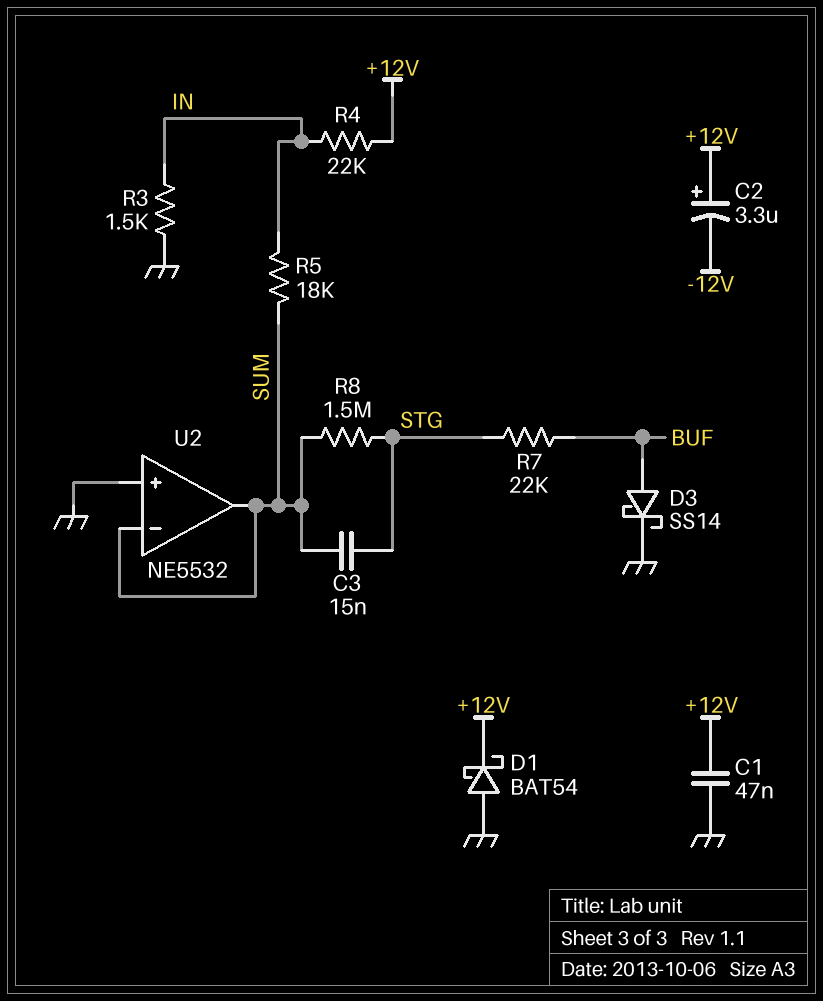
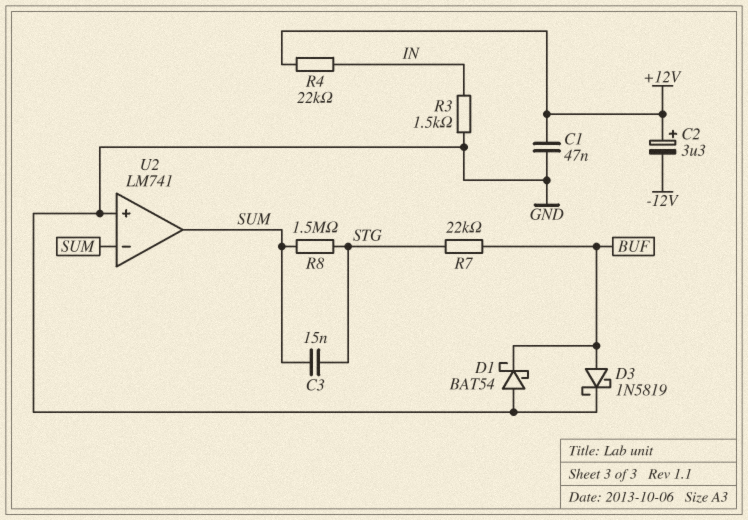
D1: schottky BAT54 (A GND, K +12V) -> schottky BAT54 (A GND, K BUF)
D3: schottky SS14 (A BUF, K GND) -> schottky 1N5819 (A BUF, K GND)
R5: 18k (IN, SUM) -> none
U2: NE5532 -> LM741

